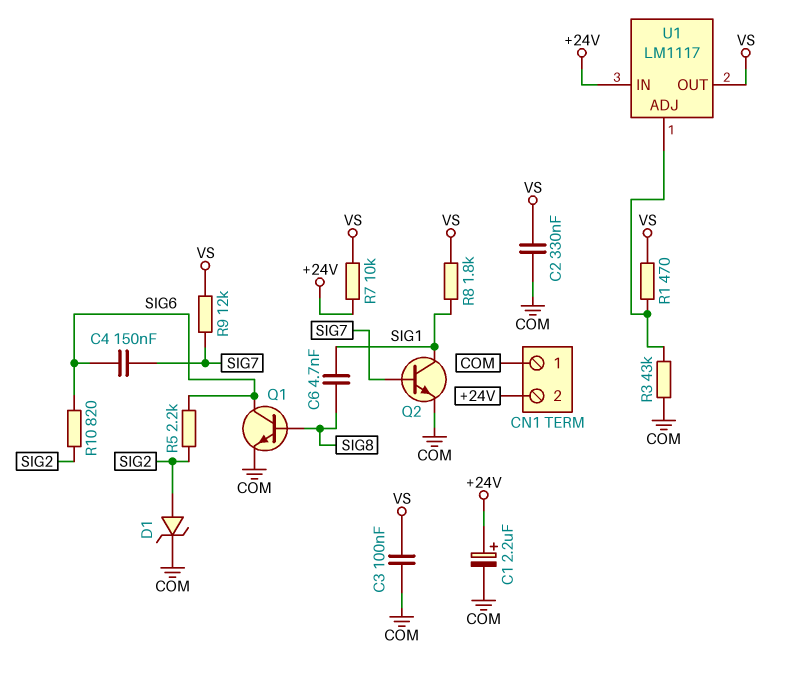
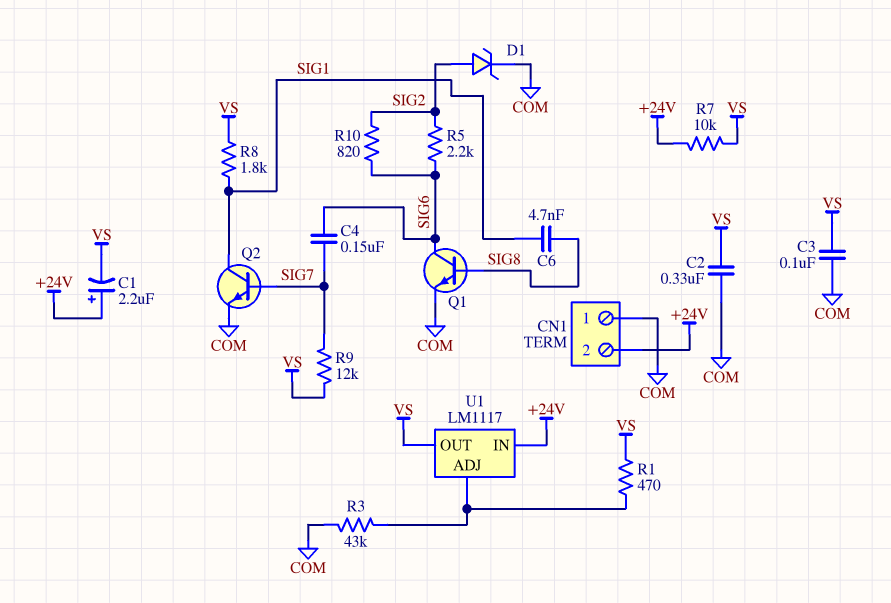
C1: 2.2uF (plus +24V, minus COM) -> 2.2uF (plus +24V, minus VS)

